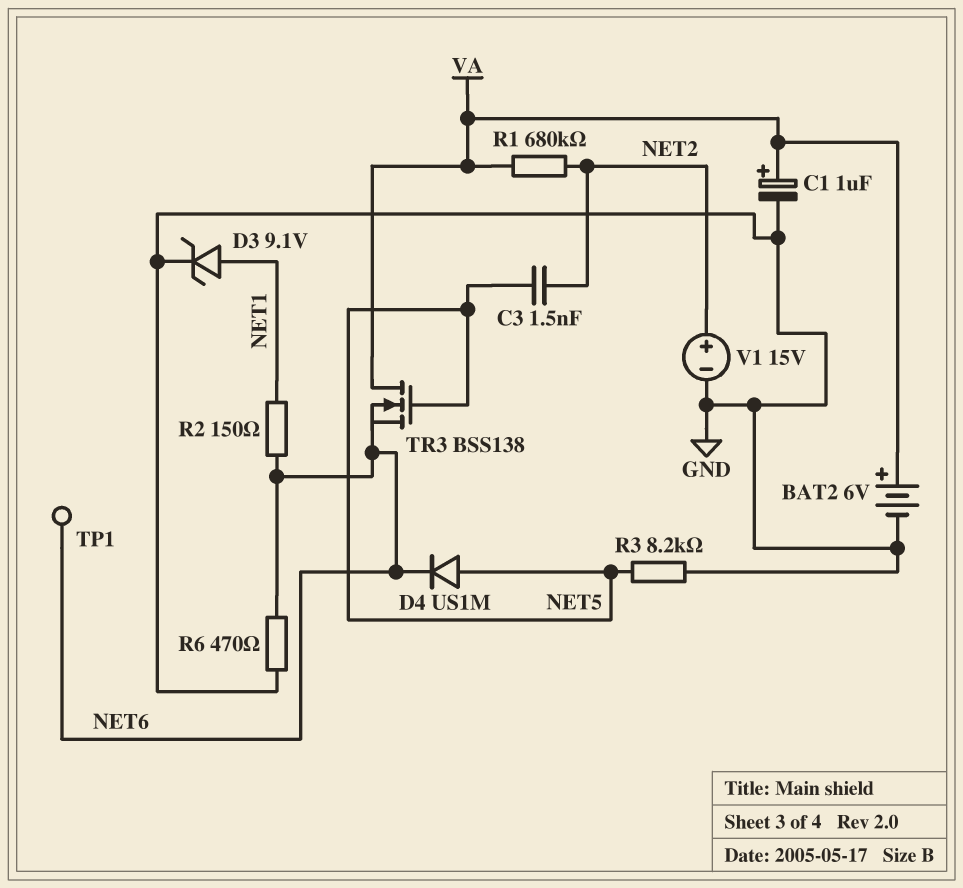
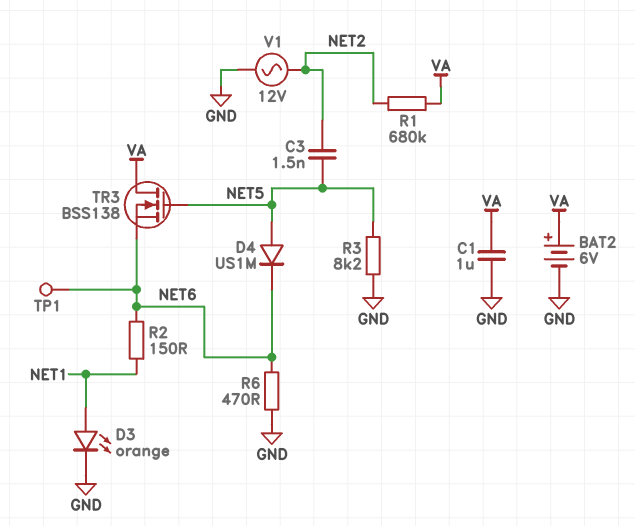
C1: 1uF (plus VA, minus GND) -> 1uF (GND, VA)
D3: zener 9.1V (A NET1, K GND) -> LED orange (A NET1, K GND)
V1: 15V (plus NET2, minus GND) -> AC 12V (GND, NET2)

